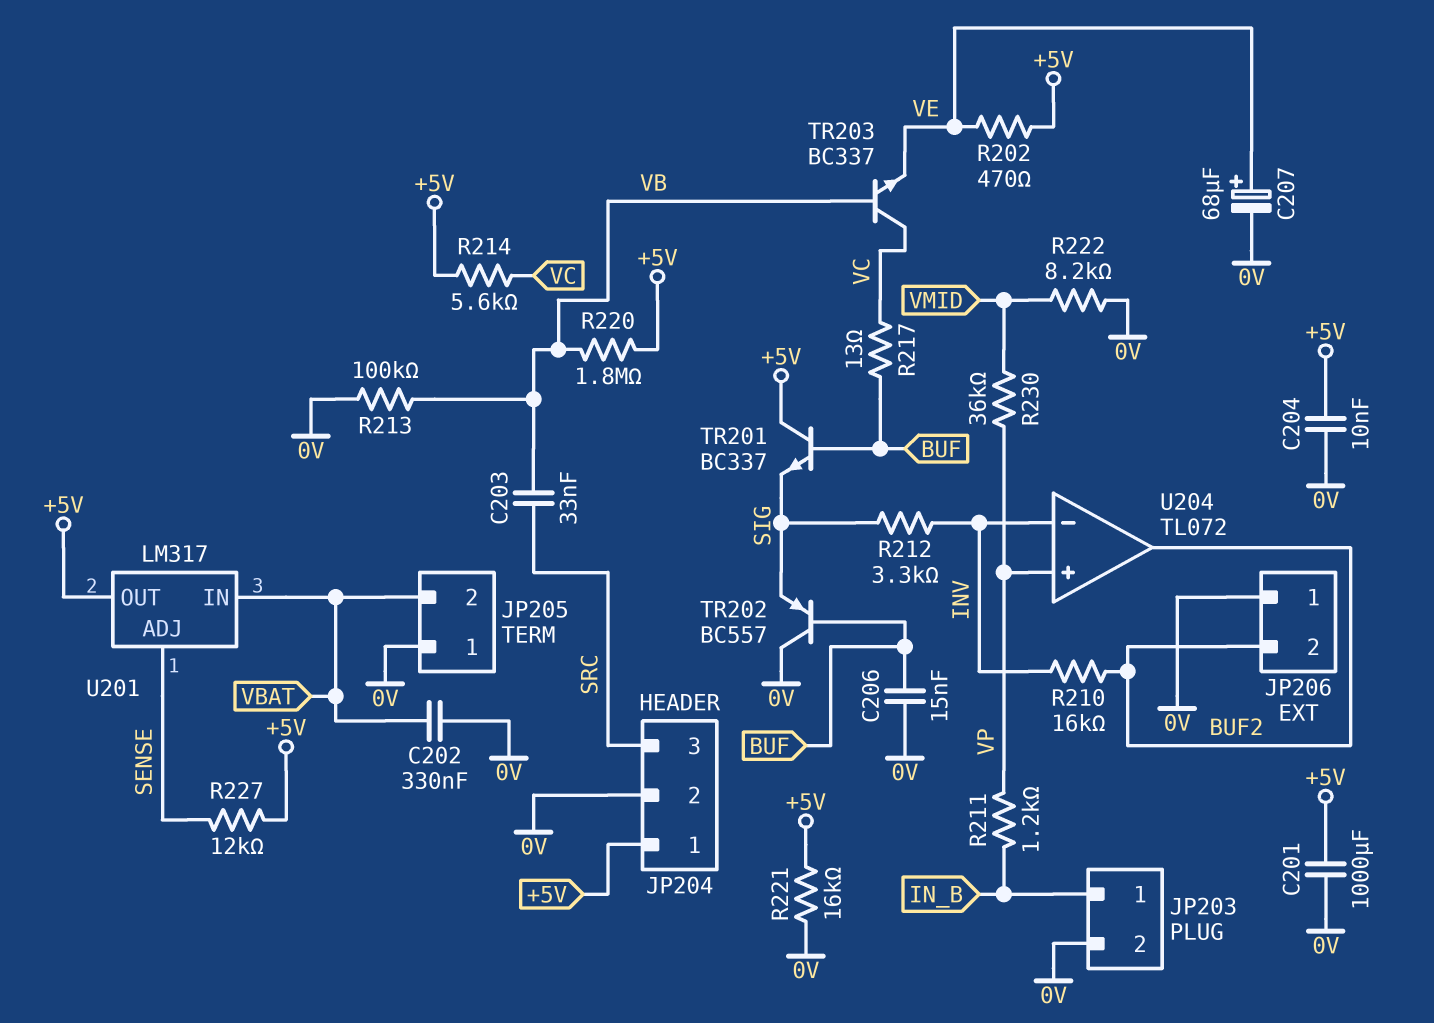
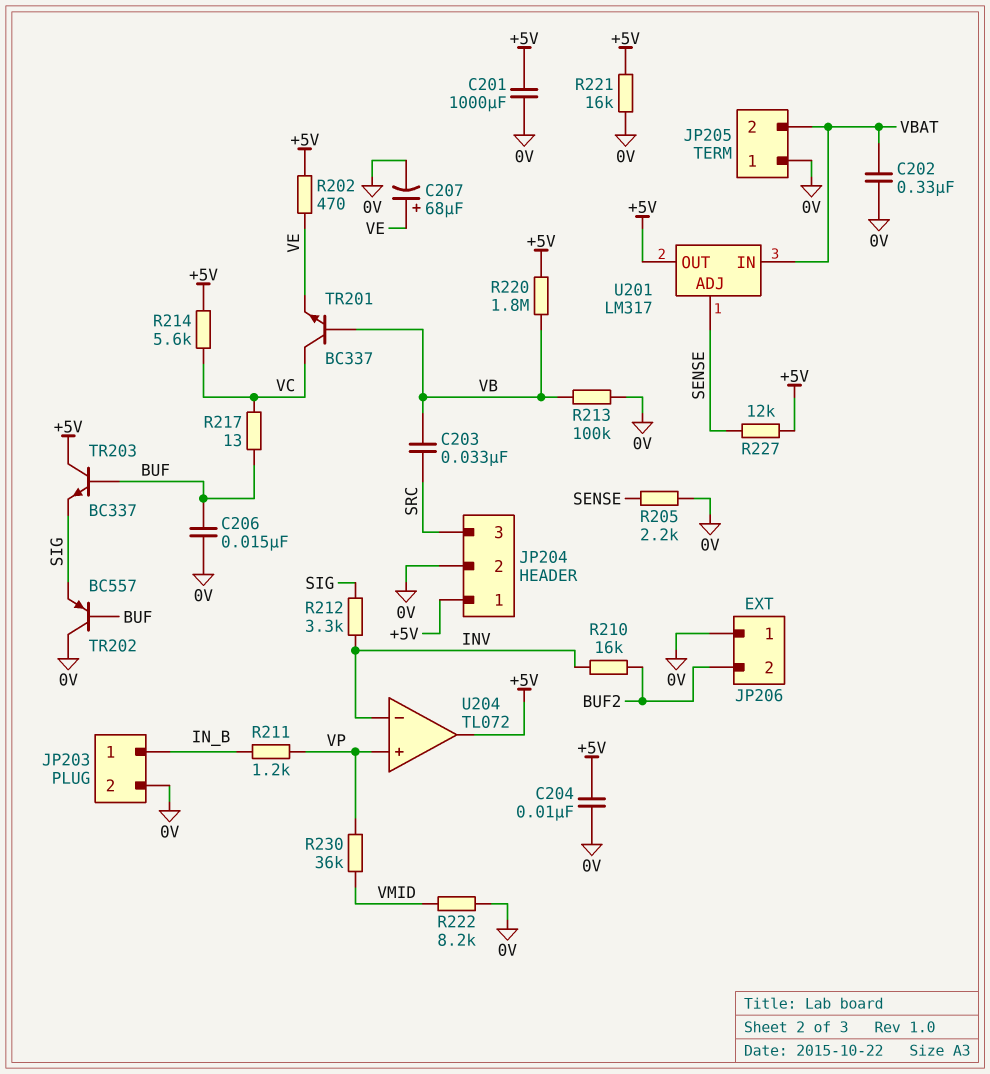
R205: none -> 2.2k (0V, SENSE)
TR201: NPN BC337 (B BUF, C +5V, E SIG) -> NPN BC337 (B VB, C VC, E VE)
TR203: NPN BC337 (B VB, C VC, E VE) -> NPN BC337 (B BUF, C +5V, E SIG)
U204 pin out: BUF2 -> +5V

